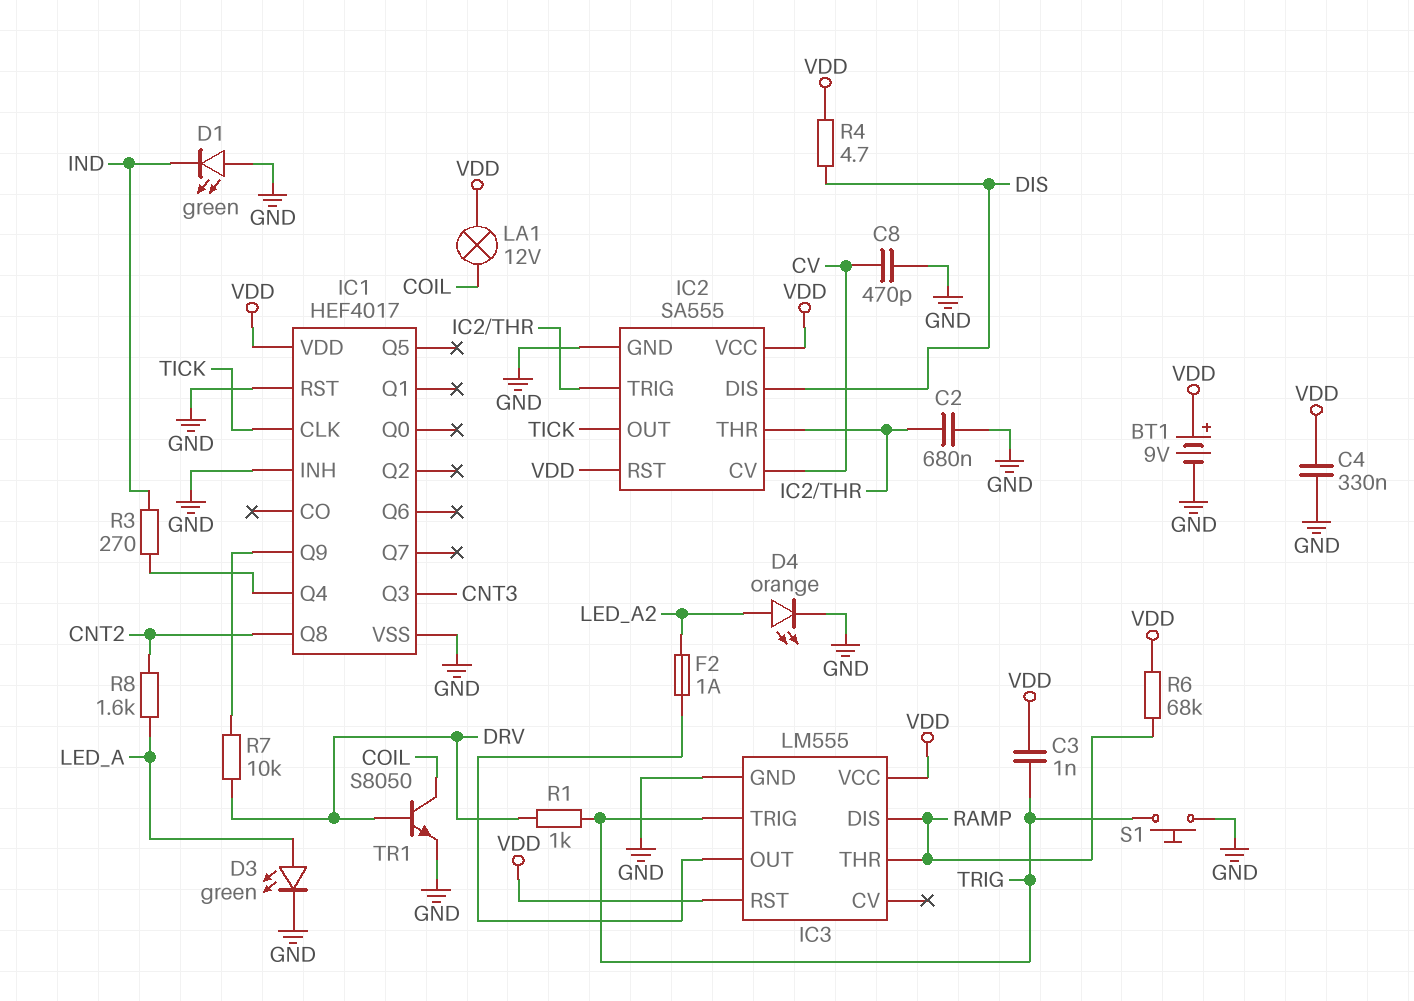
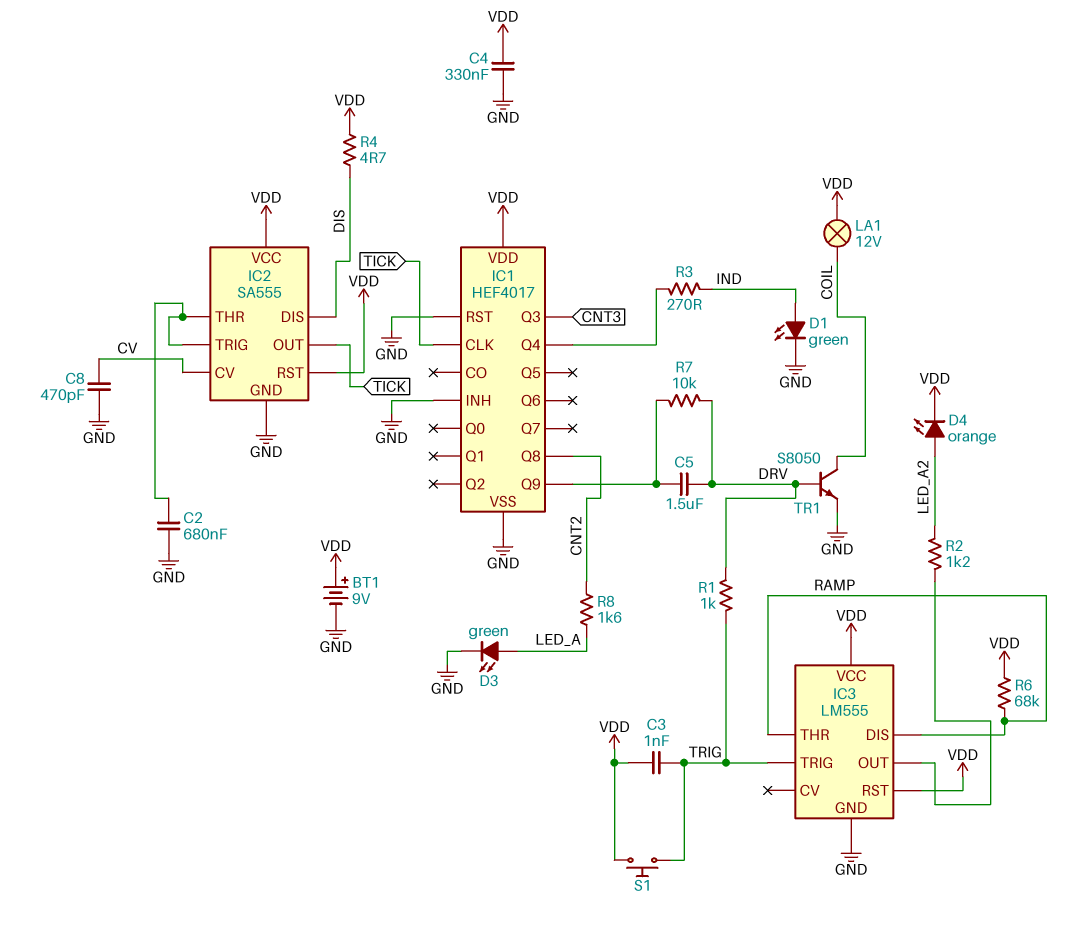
C5: none -> 1.5uF (DRV, IC1/Q9)
D1: LED green (A GND, K IND) -> LED green (A IND, K GND)
D4: LED orange (A LED_A2, K GND) -> LED orange (A LED_A2, K VDD)
F2: 1A (IC3/OUT, LED_A2) -> none
R2: none -> 1.2k (IC3/OUT, LED_A2)
S1: button (GND, TRIG) -> button (TRIG, VDD)

